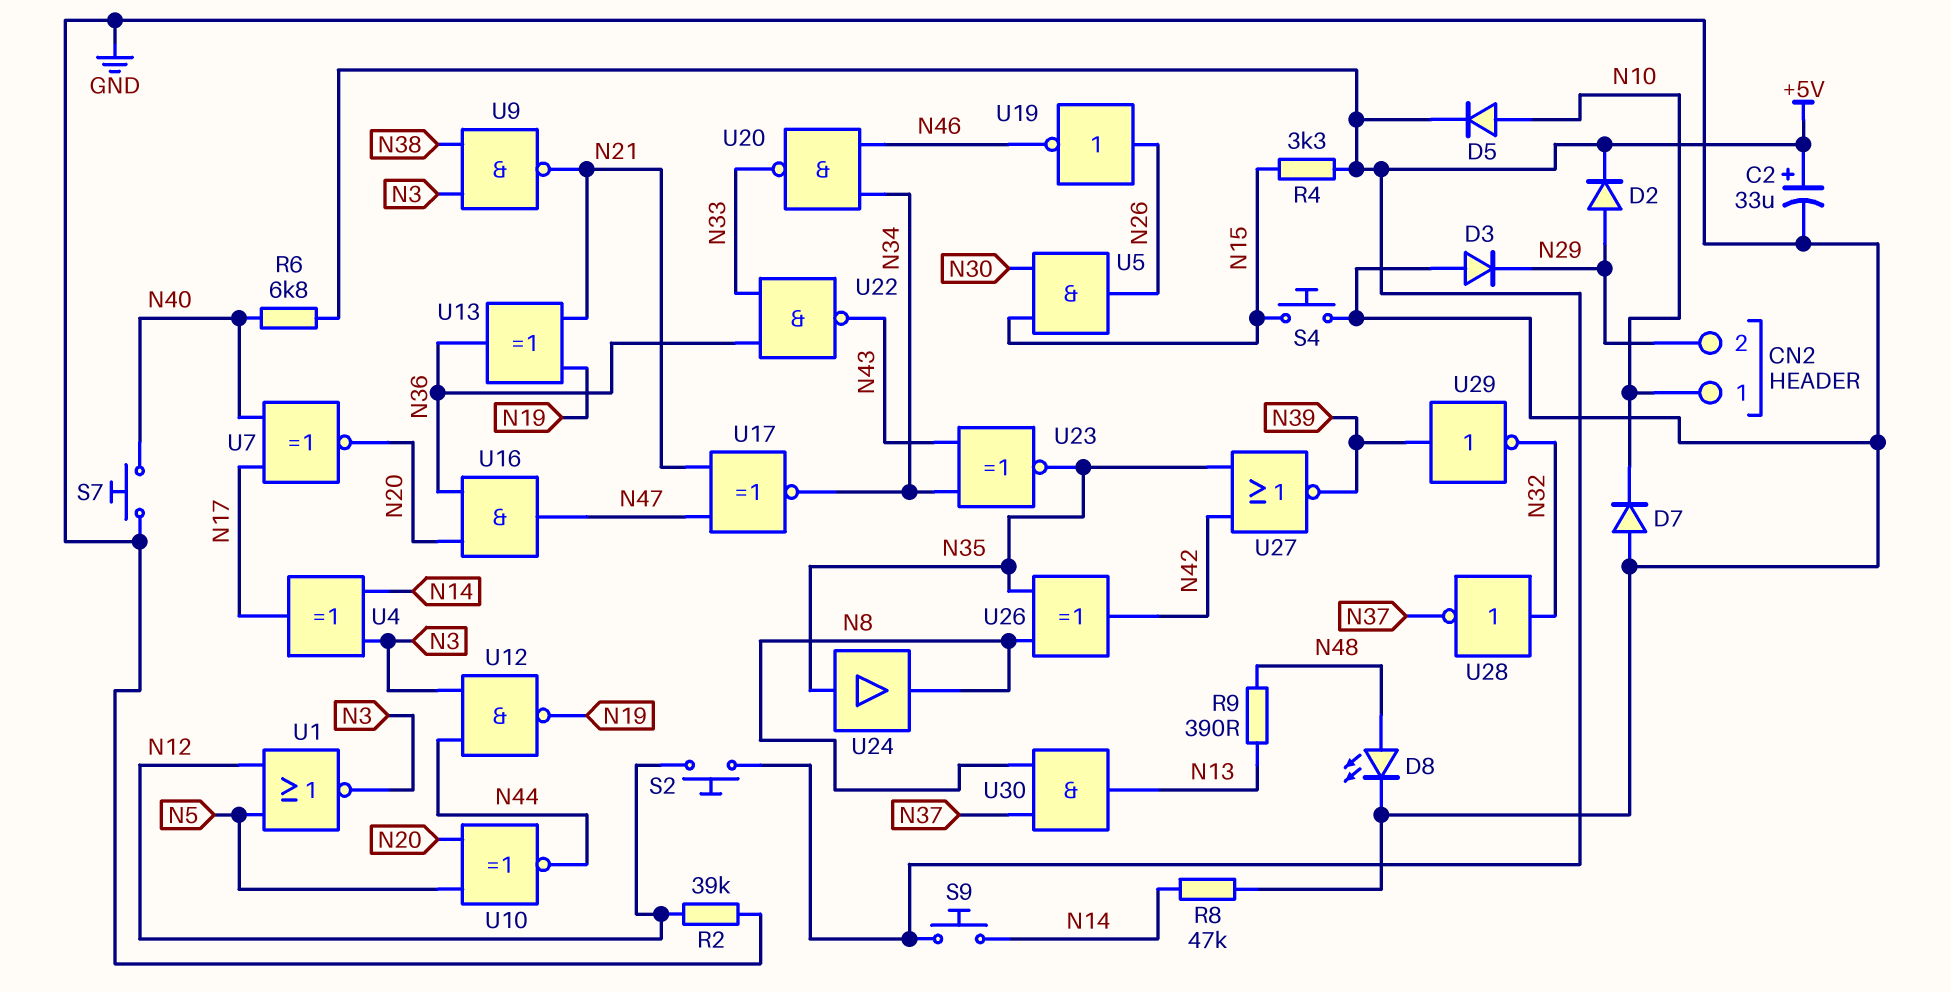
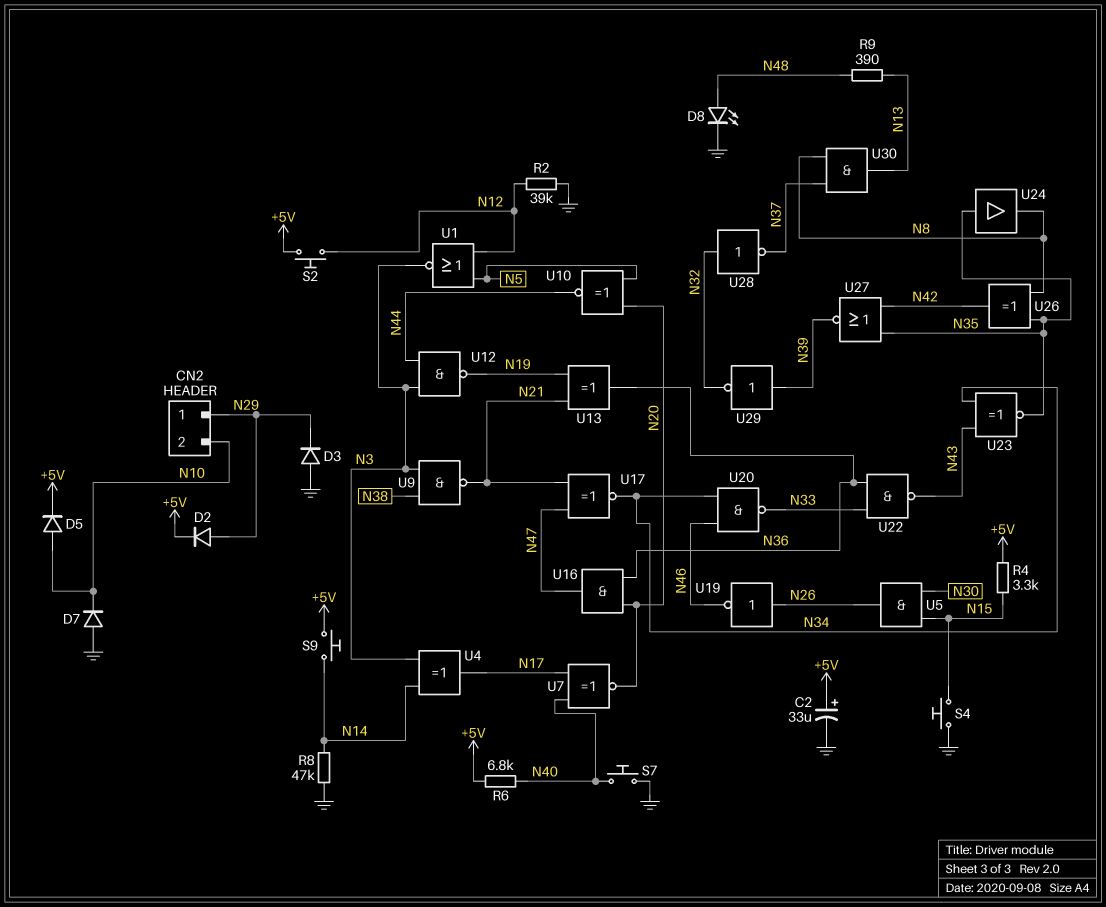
CN2 pin 1: N10 -> N29
CN2 pin 2: N29 -> N10

